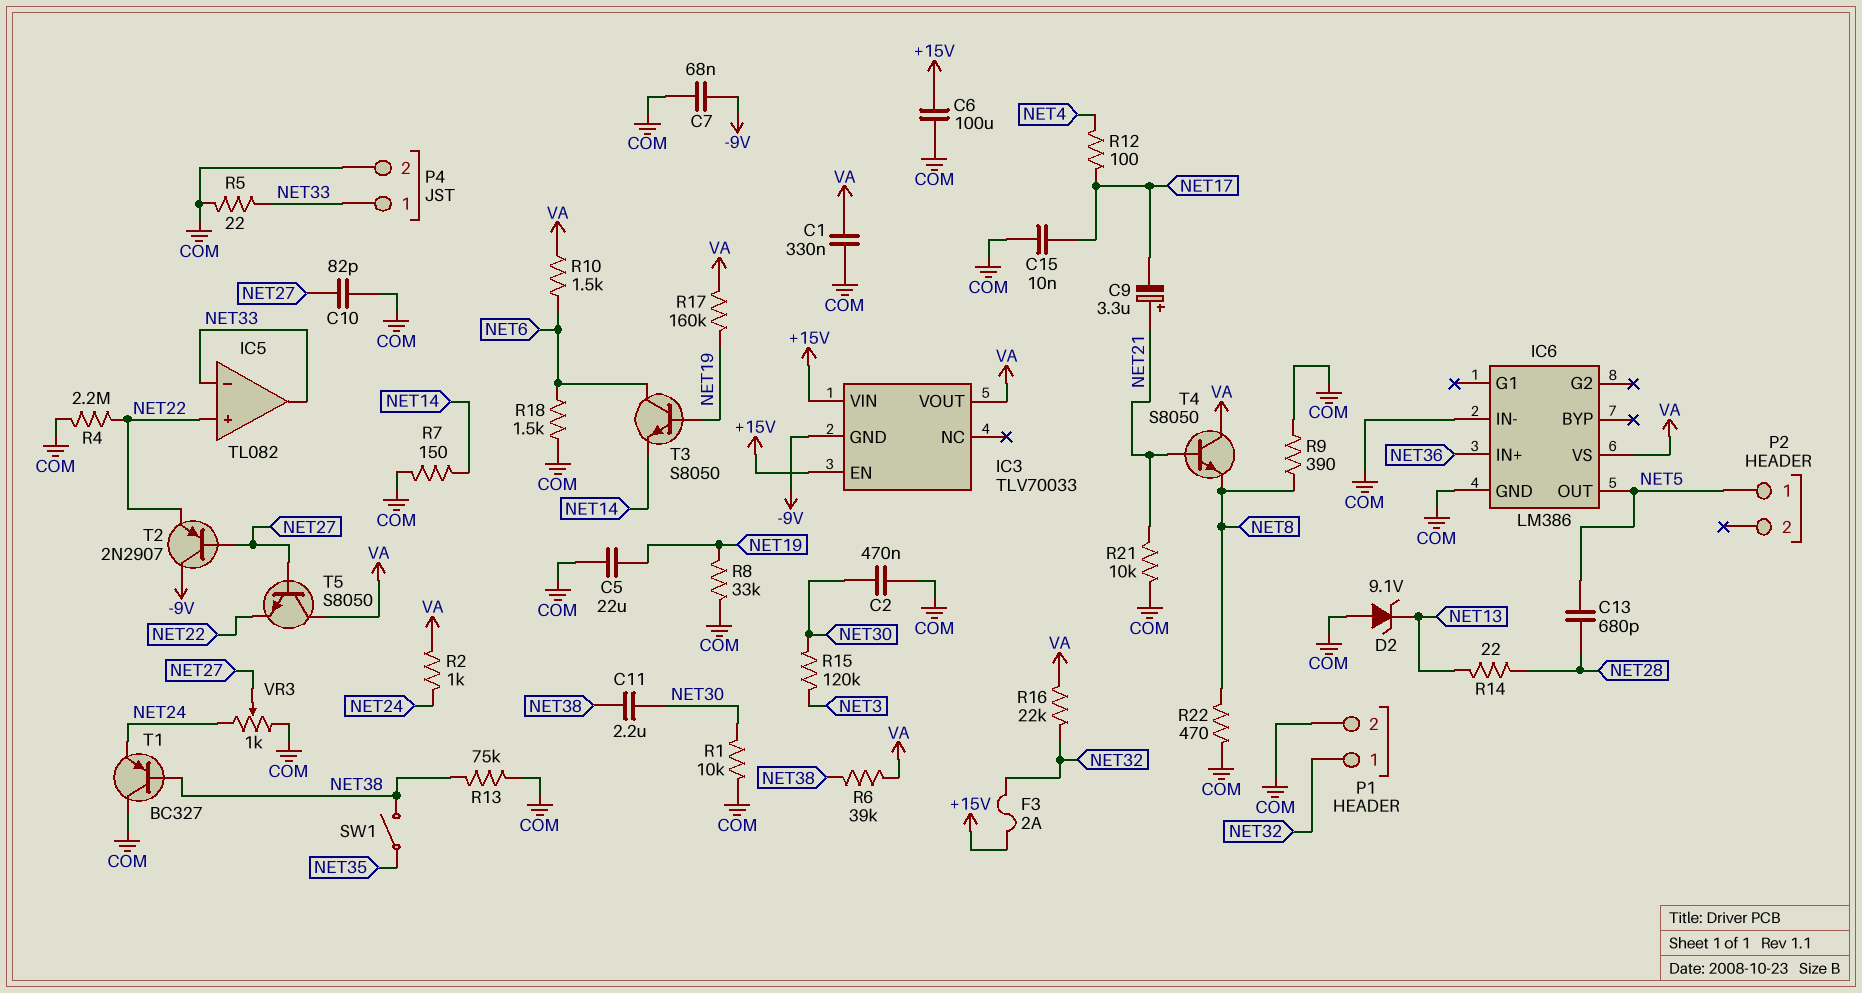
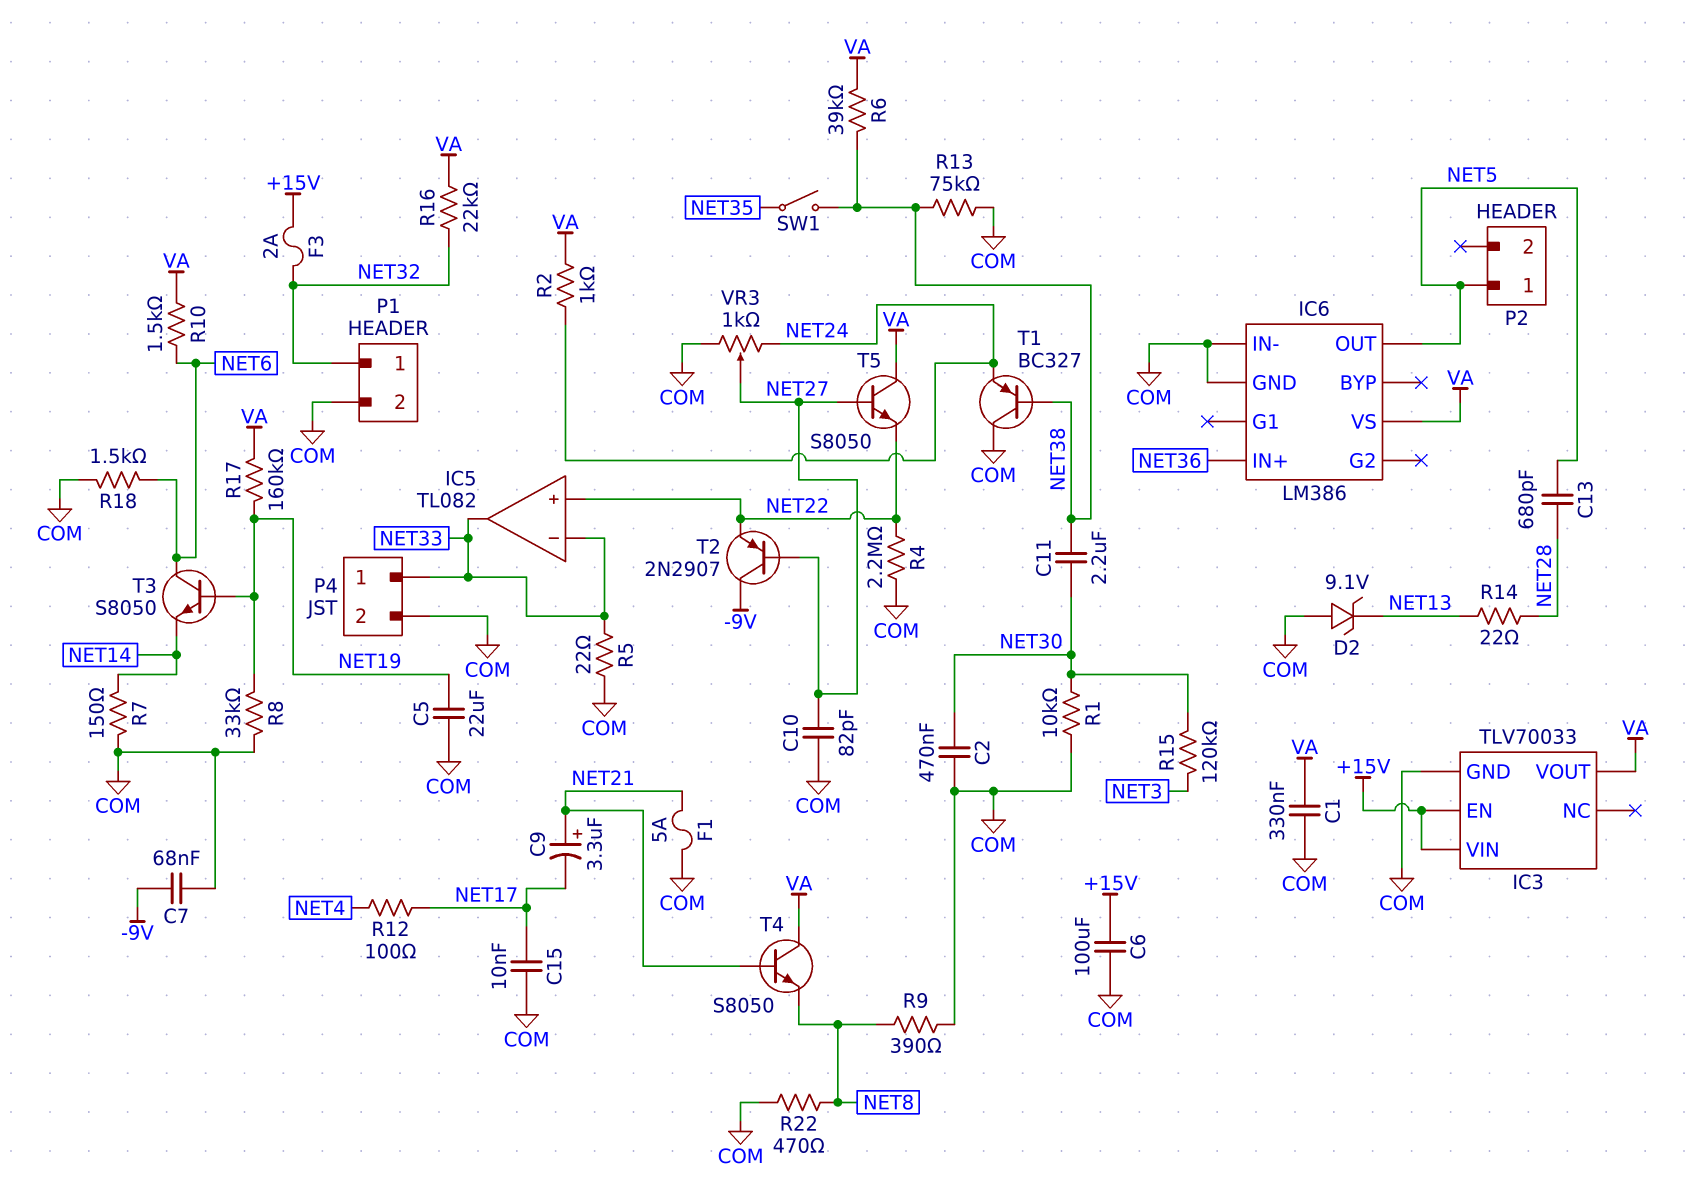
F1: none -> 5A (COM, NET21)
IC3 pin GND: -9V -> COM
R21: 10k (COM, NET21) -> none

